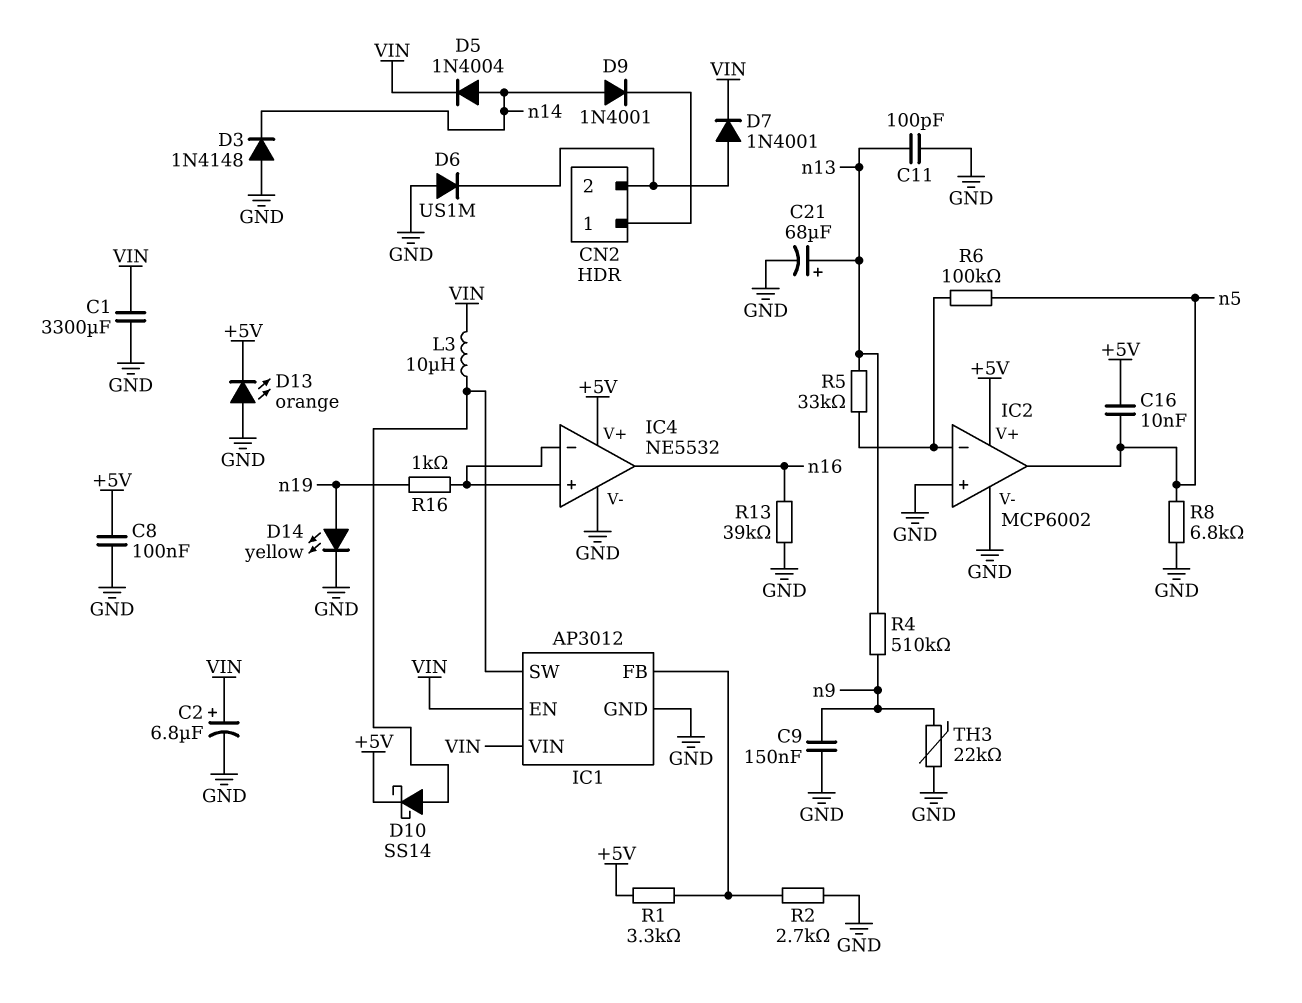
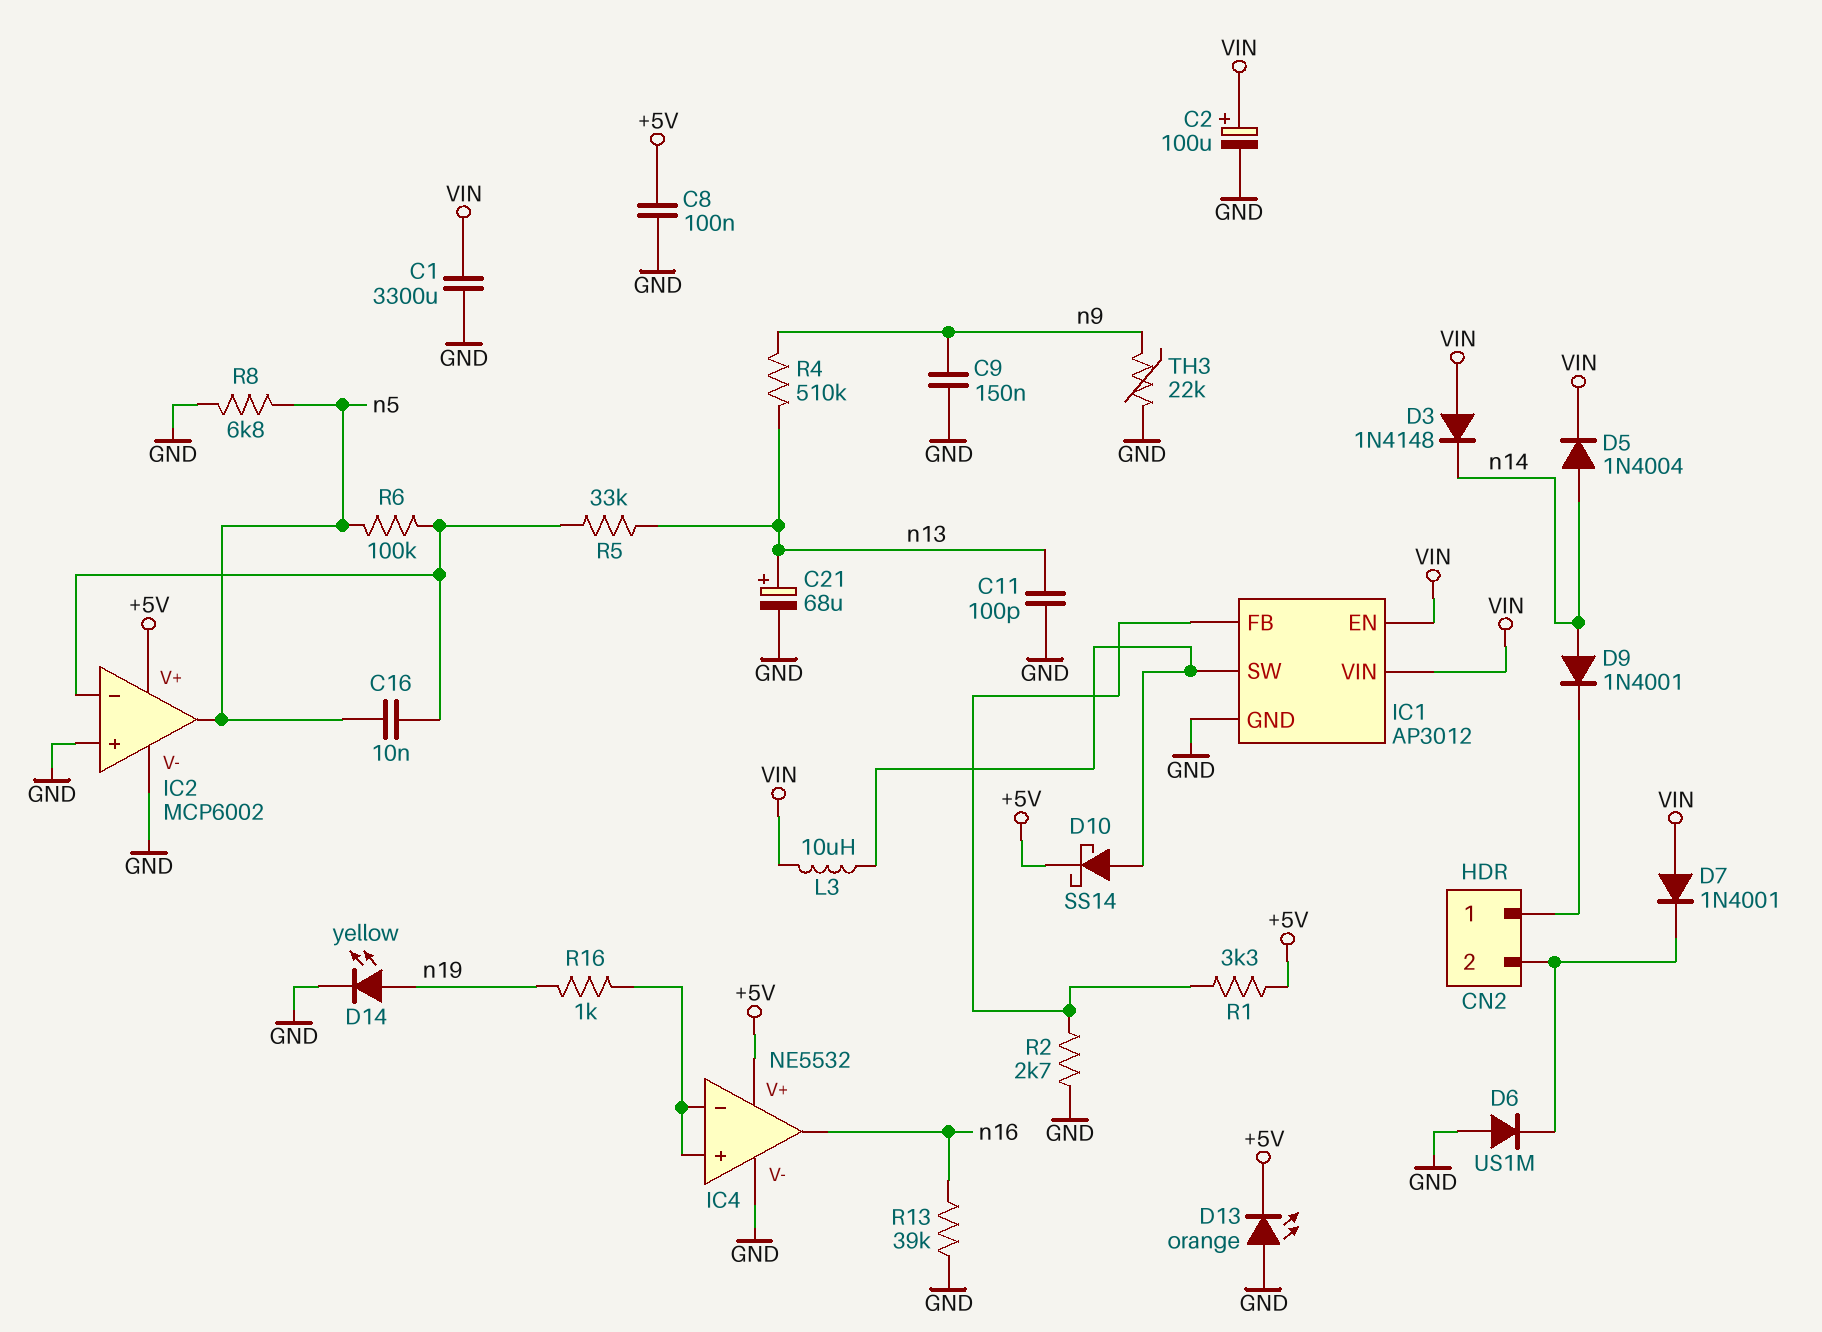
C2: 6.8uF (plus VIN, minus GND) -> 100uF (plus VIN, minus GND)
C16: 10nF (+5V, n5) -> 10nF (IC2/in-, n5)
D3: diode 1N4148 (A GND, K n14) -> diode 1N4148 (A VIN, K n14)
D7: diode 1N4001 (A CN2/2, K VIN) -> diode 1N4001 (A VIN, K CN2/2)

